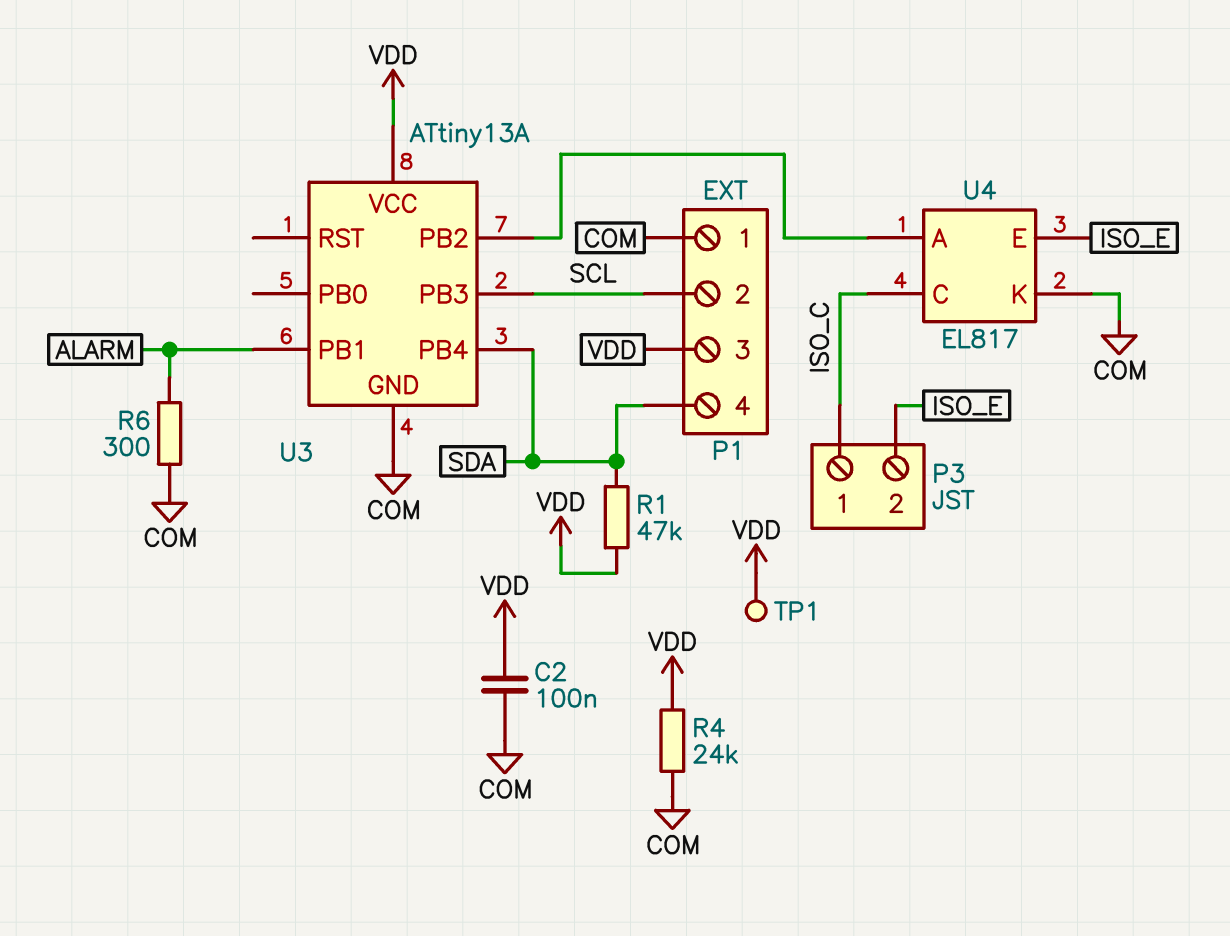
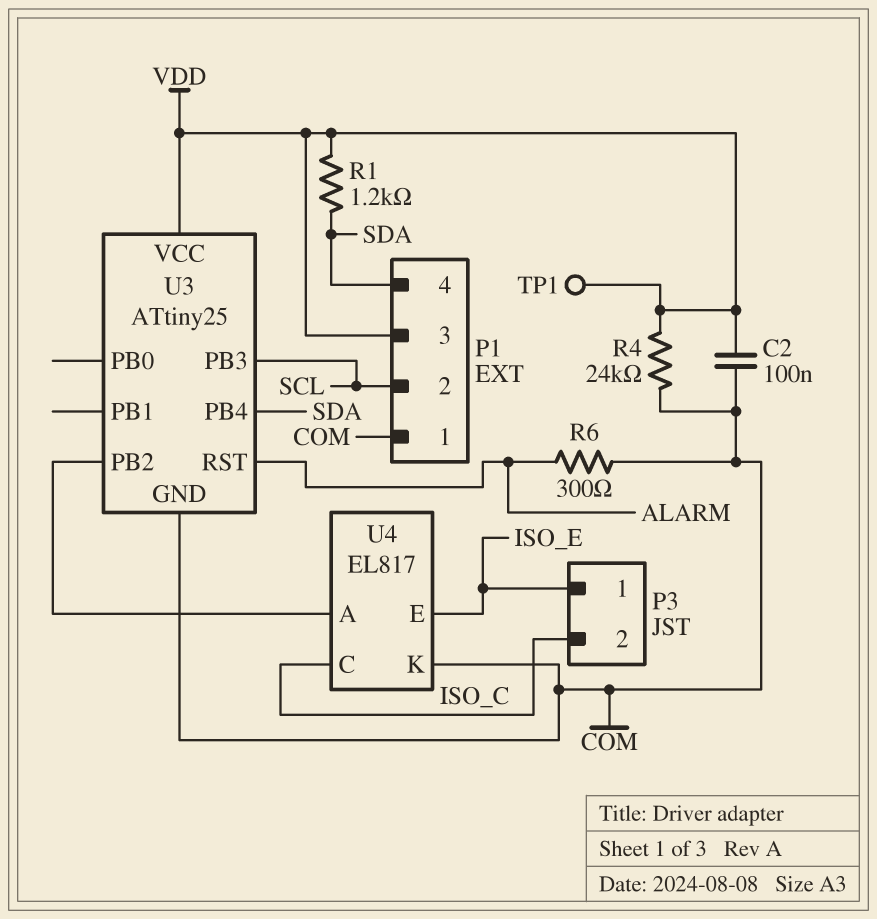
P3 pin 1: ISO_C -> ISO_E
P3 pin 2: ISO_E -> ISO_C
R1: 47k (SDA, VDD) -> 1.2k (SDA, VDD)
U3: ATtiny13A -> ATtiny25
U3 pin PB1: ALARM -> none
U3 pin RST: none -> ALARM

